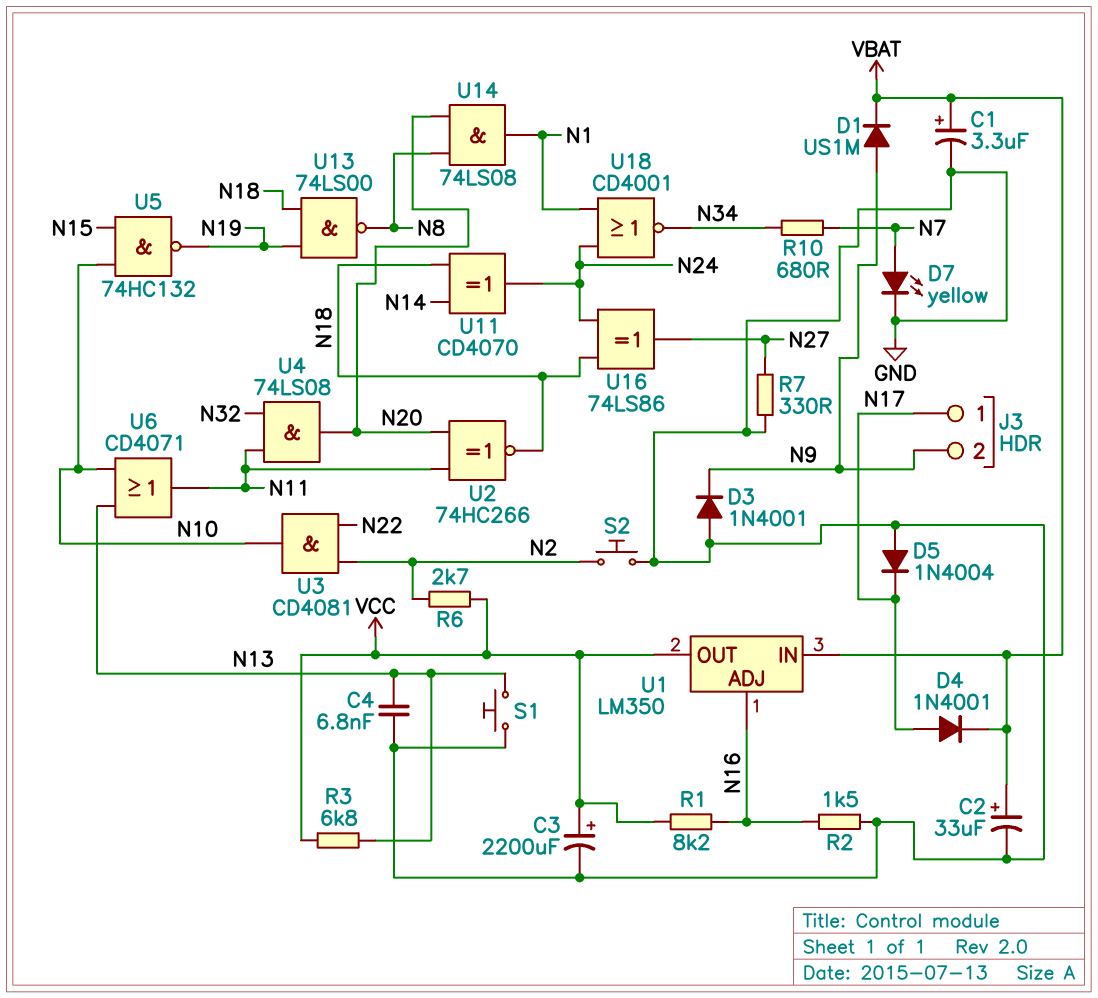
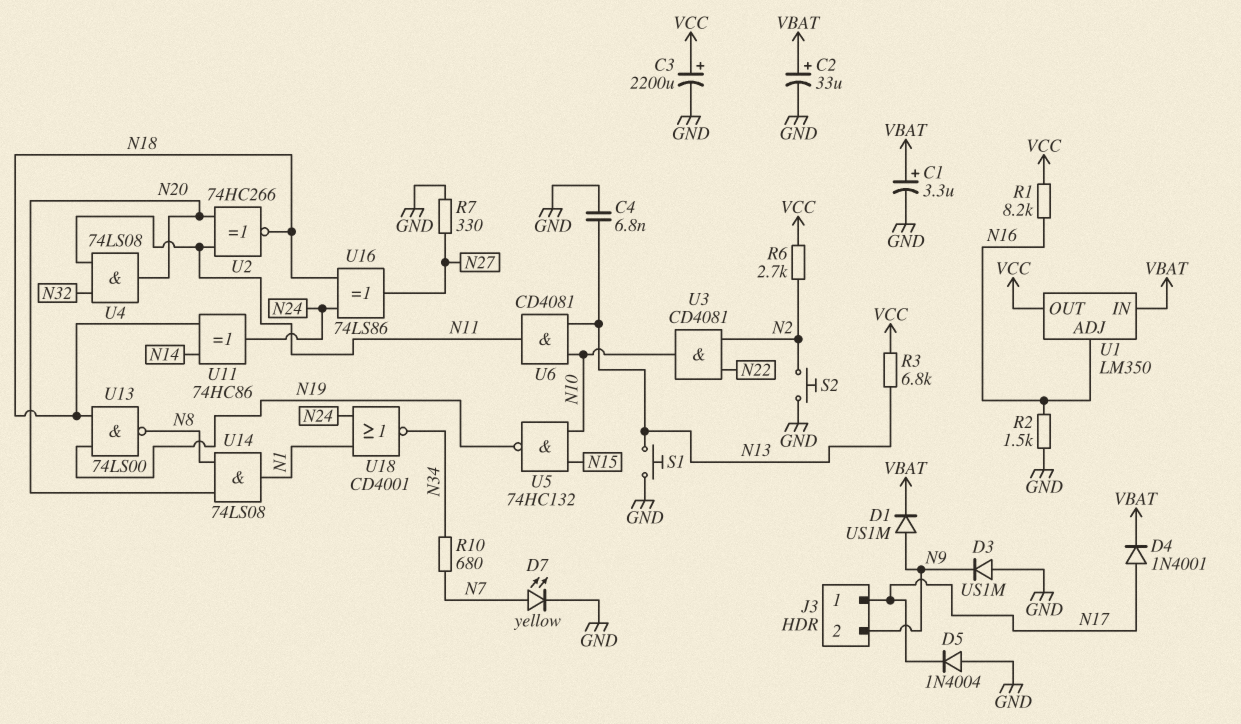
D3: diode 1N4001 (A GND, K N9) -> diode US1M (A GND, K N9)
U6: OR CD4071 (in N10, in N13, out N11) -> AND CD4081 (in N10, in N13, out N11)
U11: XOR CD4070 (in N14, in N18, out N24) -> XOR 74HC86 (in N14, in N18, out N24)

